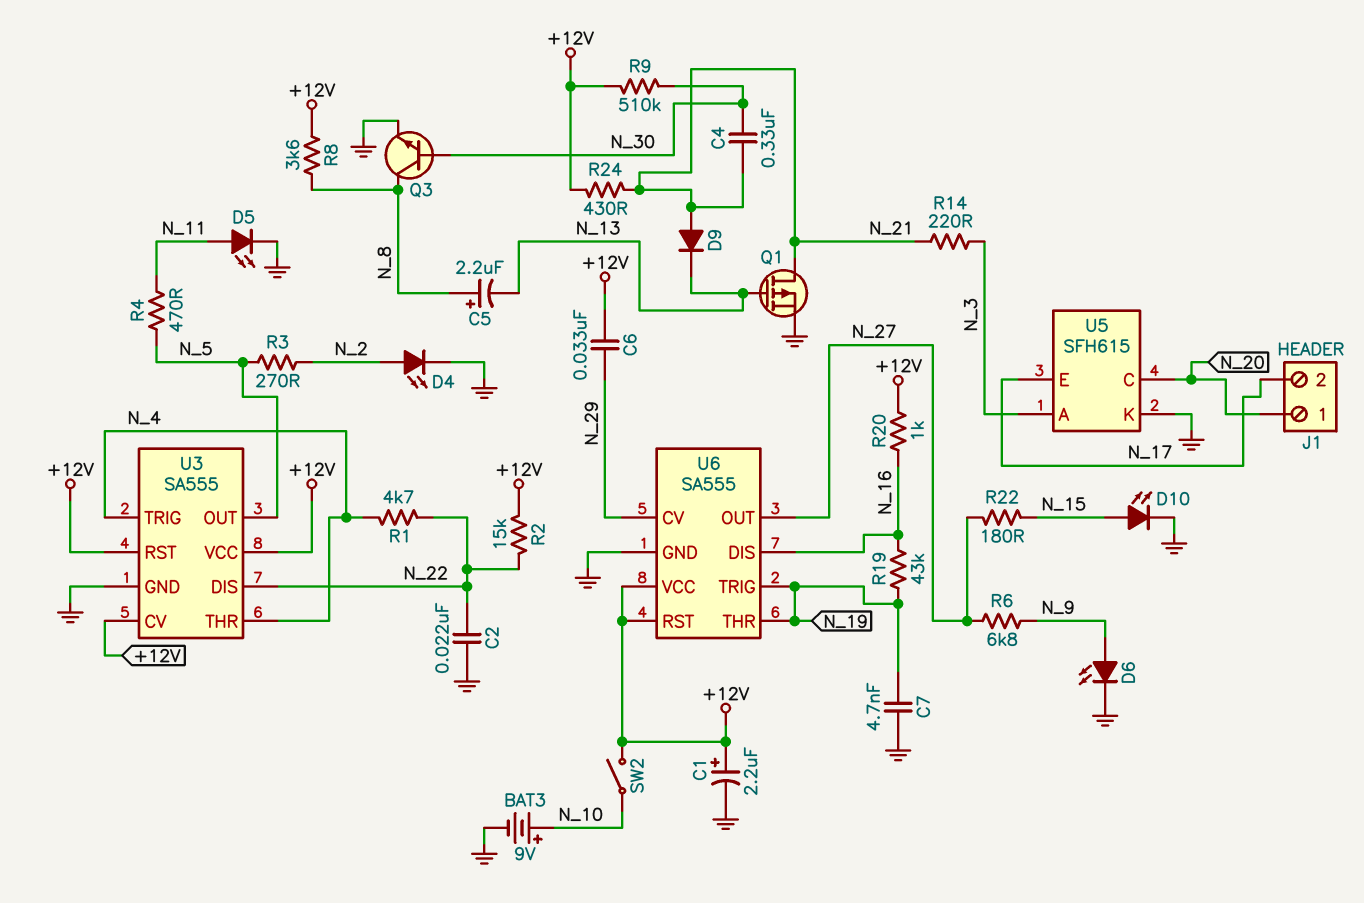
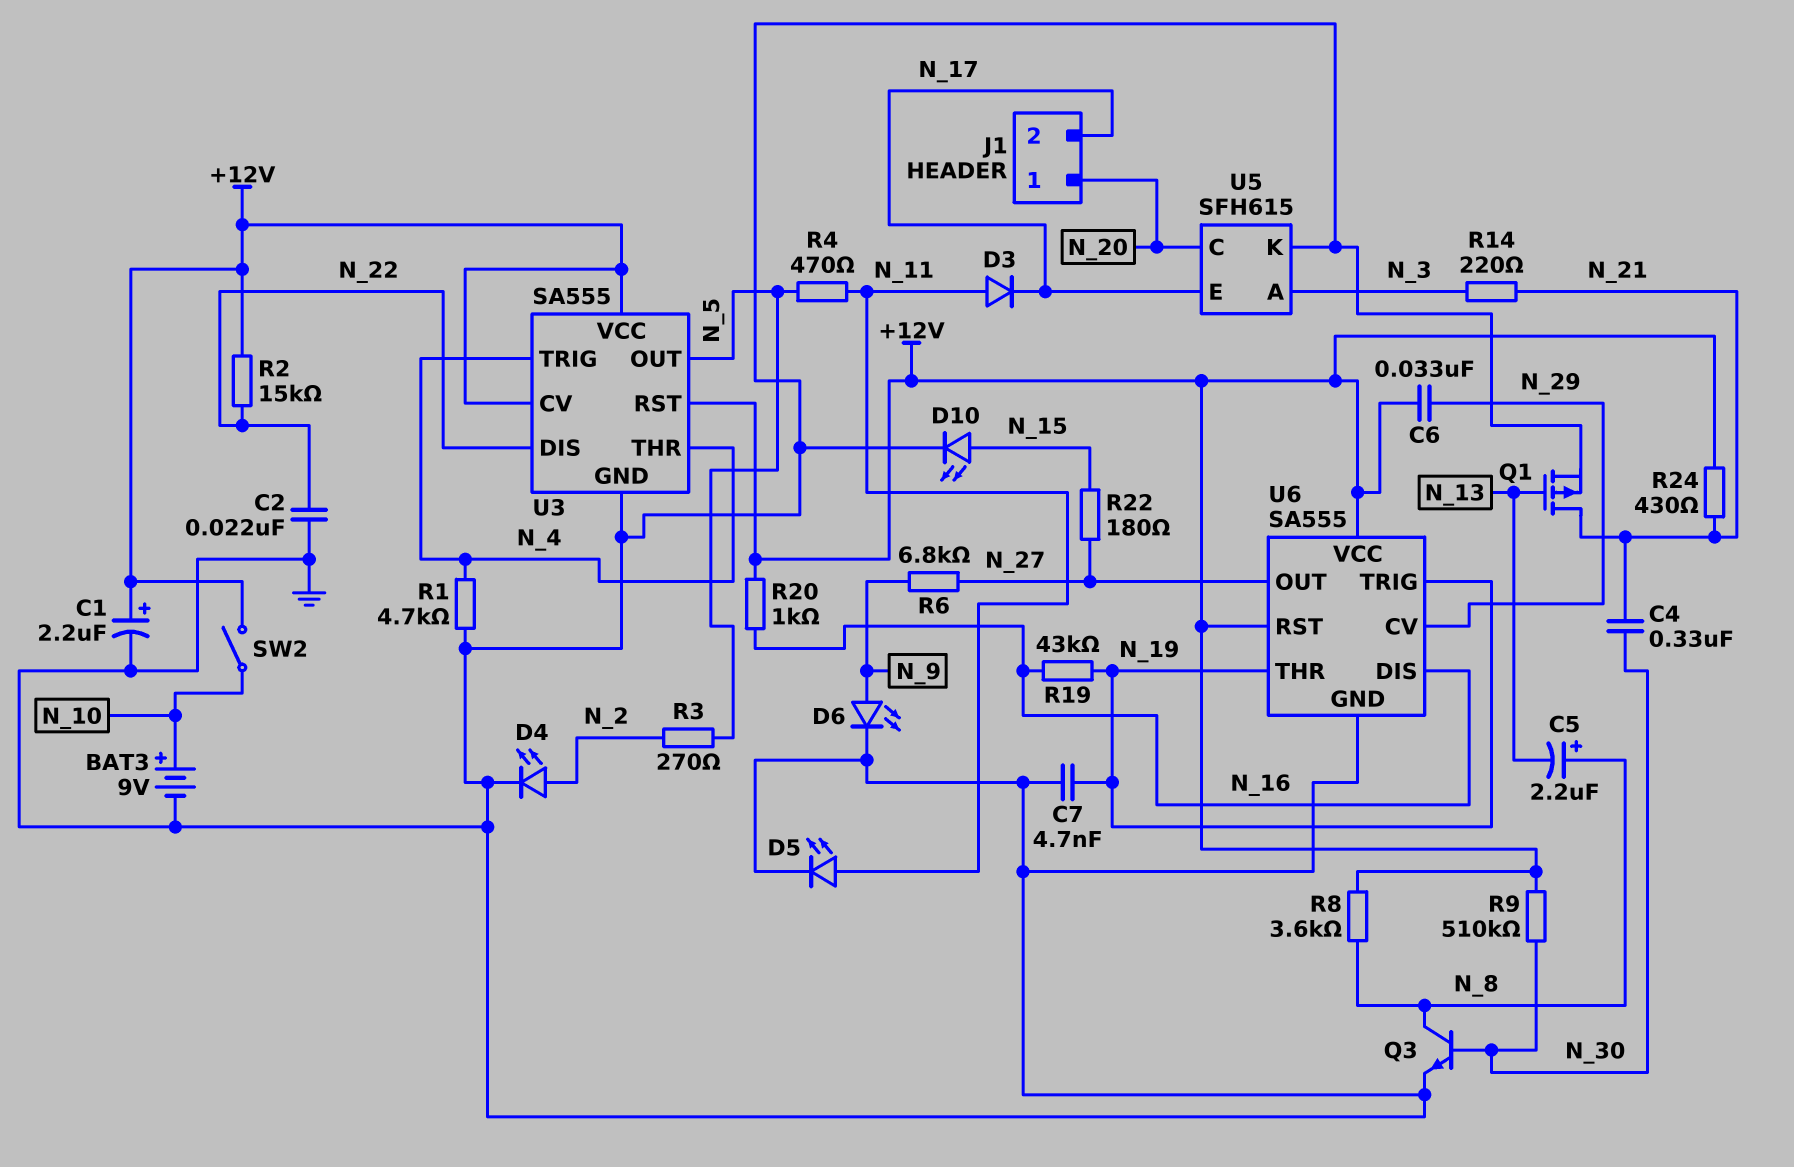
D3: none -> diode (A N_11, K N_17)
D9: diode (A N_21, K N_13) -> none
R1: 4.7k (N_4, N_22) -> 4.7k (GND, N_4)

